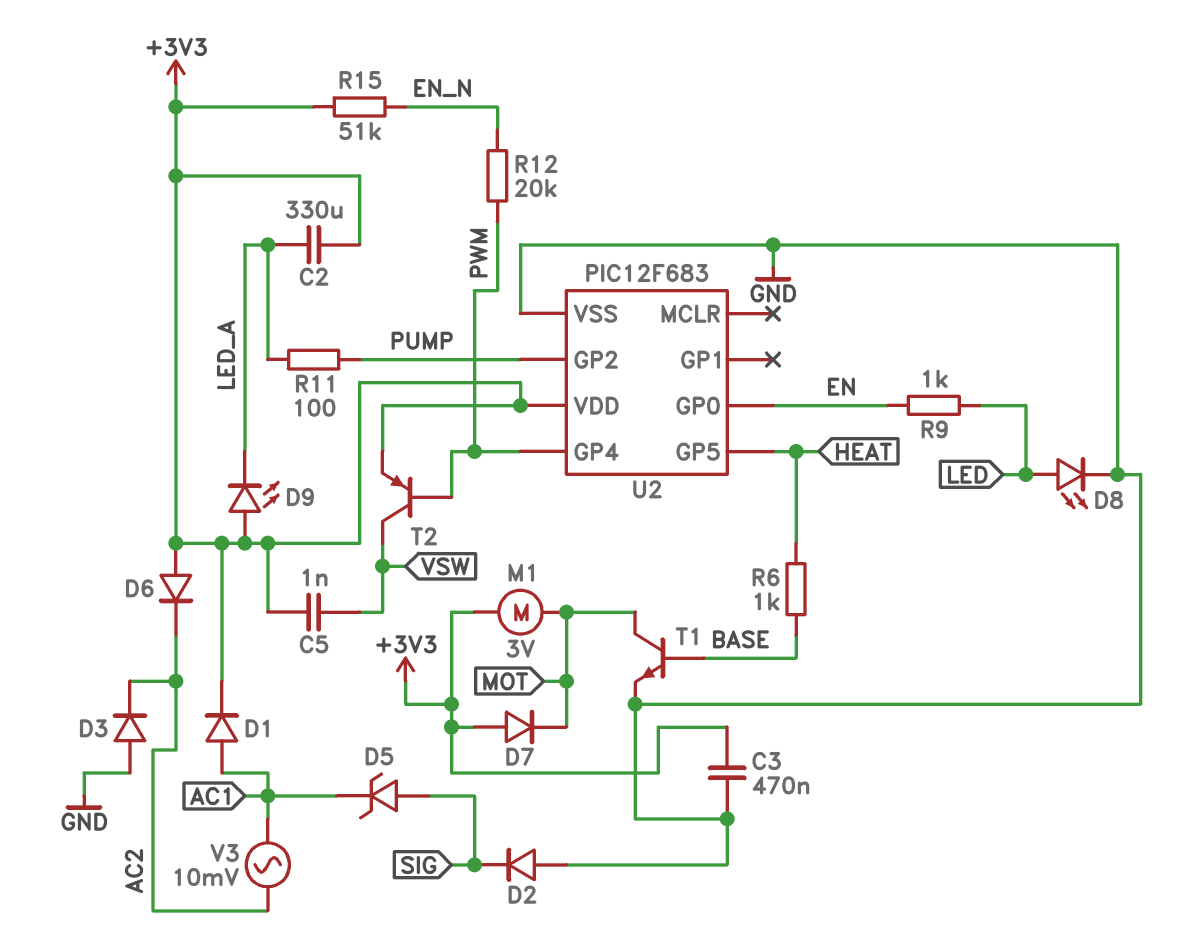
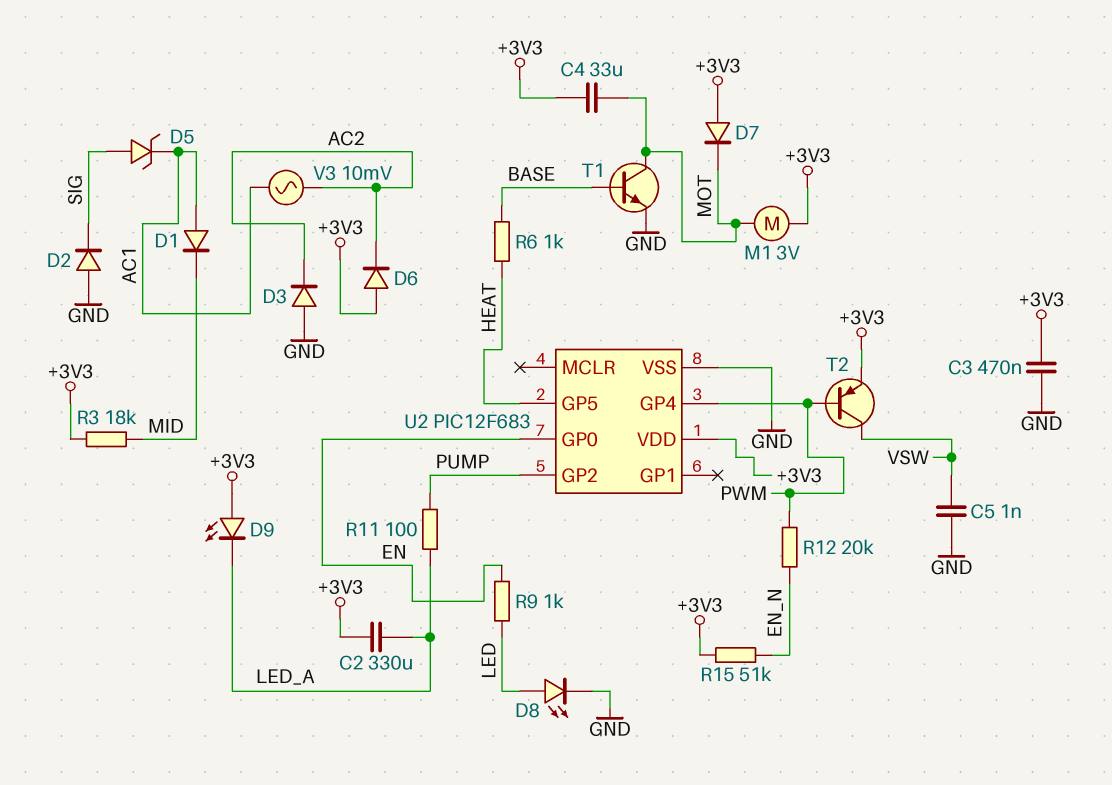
C4: none -> 33uF (+3V3, MOT)
C5: 1nF (+3V3, VSW) -> 1nF (GND, VSW)
D1: diode (A AC1, K +3V3) -> diode (A AC1, K MID)
R3: none -> 18k (+3V3, MID)

